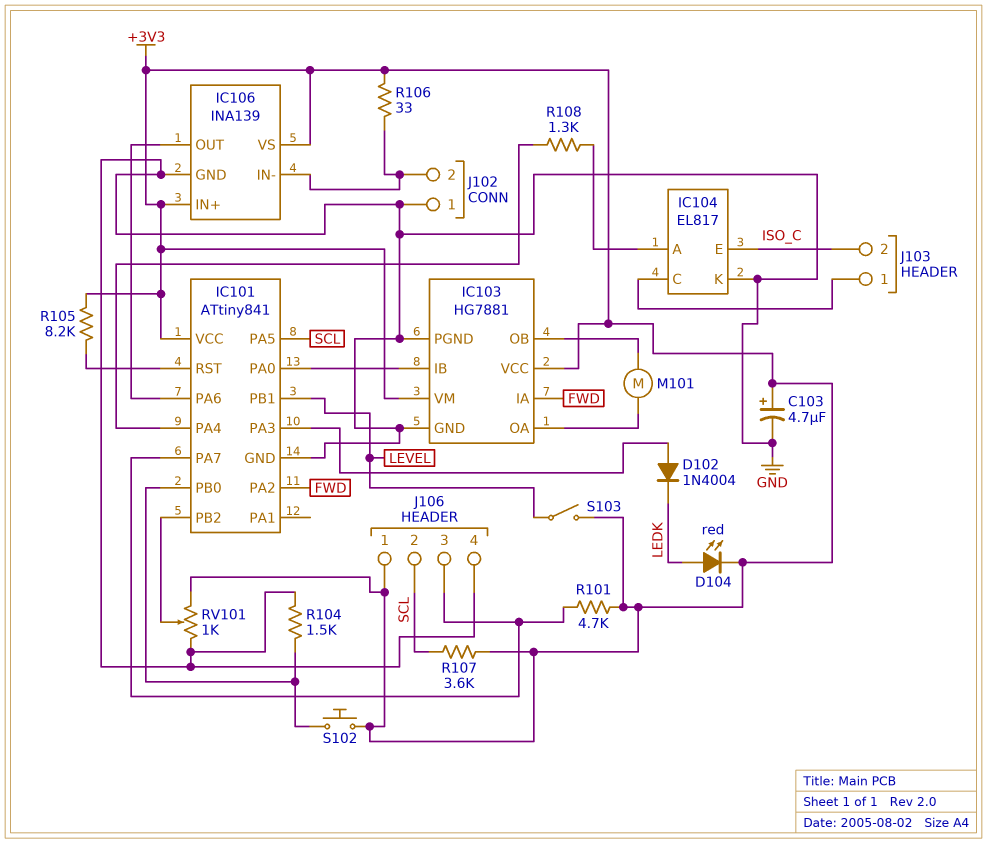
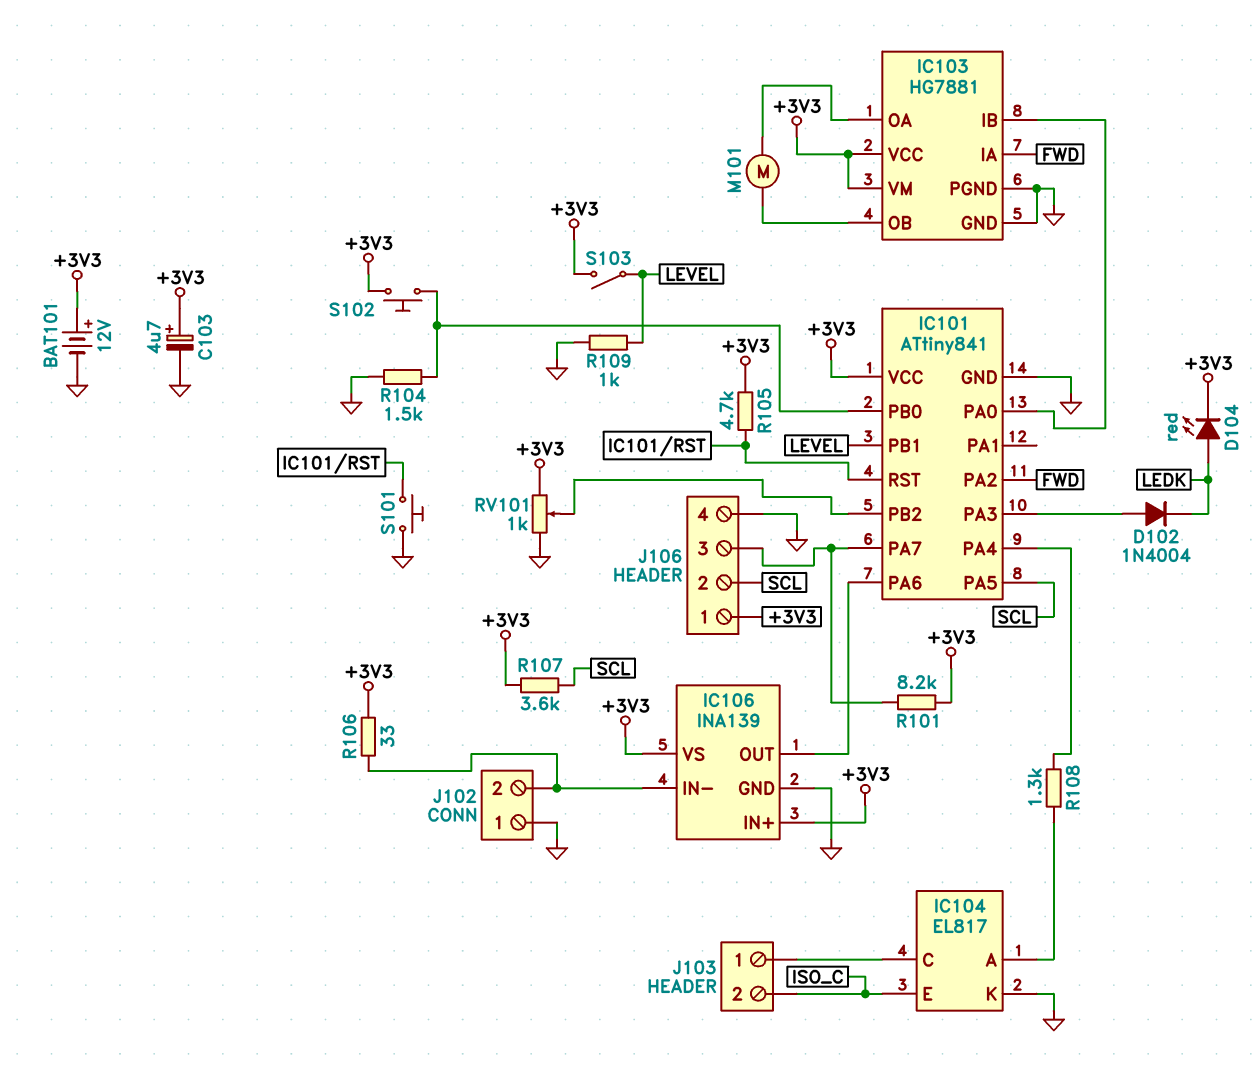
BAT101: none -> 12V (plus +3V3, minus GND)
R101: 4.7k (+3V3, IC101/PA7) -> 8.2k (+3V3, IC101/PA7)
R105: 8.2k (+3V3, IC101/RST) -> 4.7k (+3V3, IC101/RST)
R109: none -> 1k (GND, LEVEL)
S101: none -> button (GND, IC101/RST)

